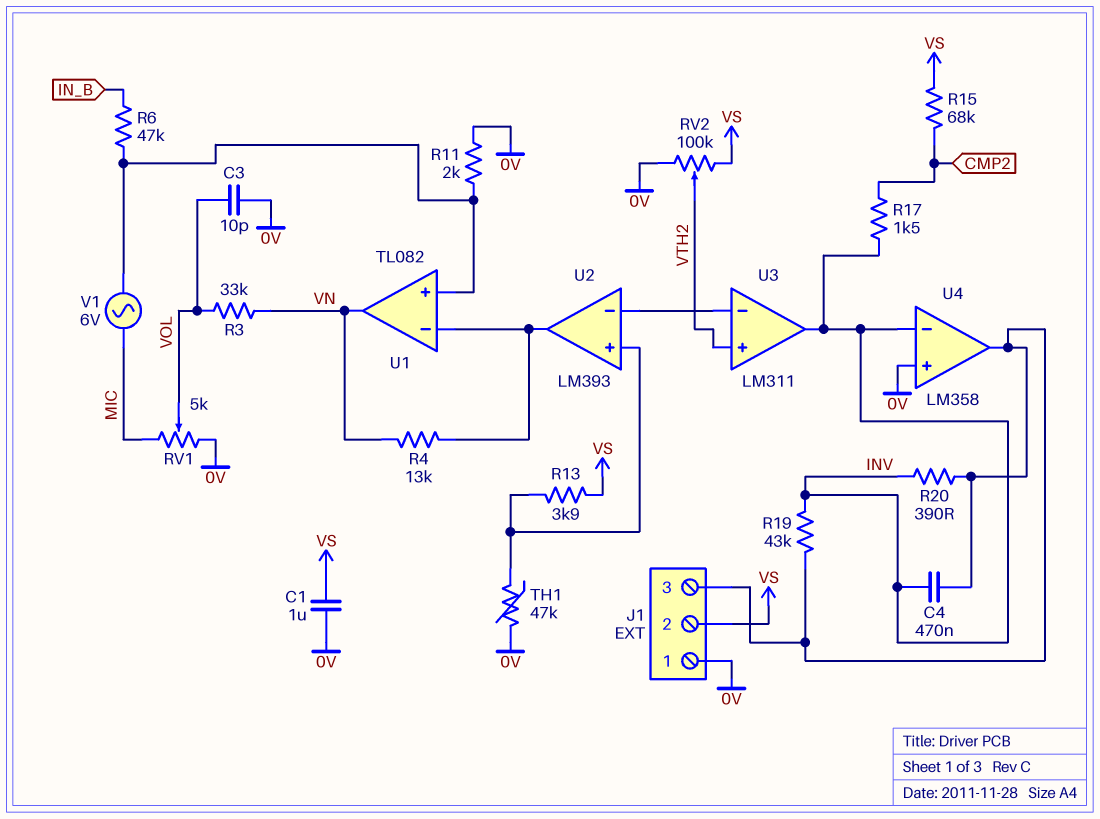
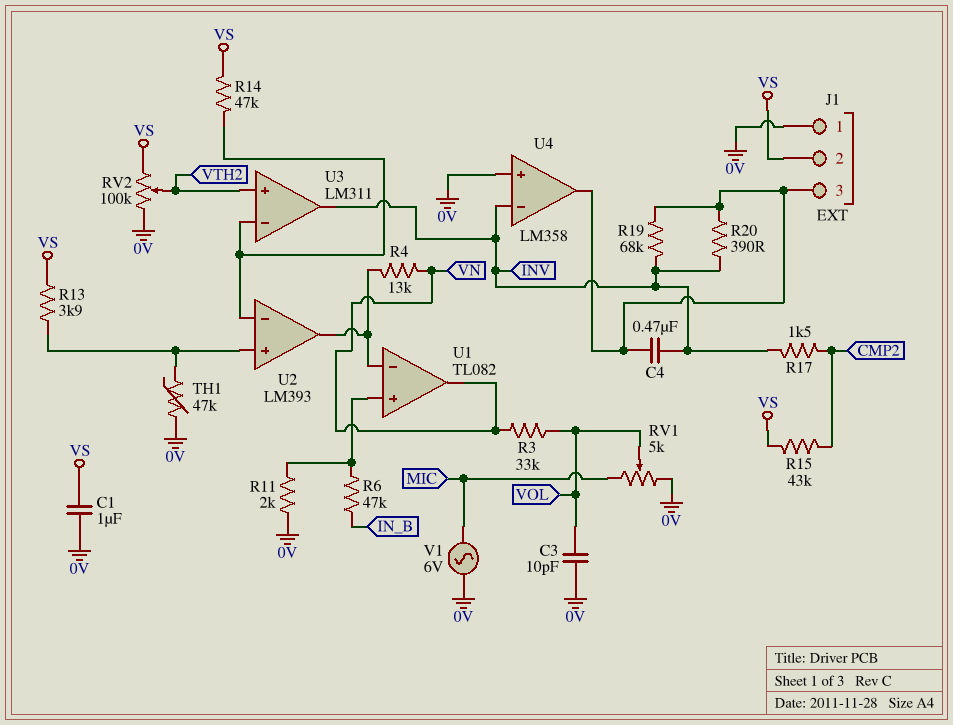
R14: none -> 47k (U2/in-, VS)
R15: 68k (CMP2, VS) -> 43k (CMP2, VS)
R19: 43k (INV, J1/3) -> 68k (INV, J1/3)
V1: AC 6V (MIC, U1/in+) -> AC 6V (0V, MIC)

